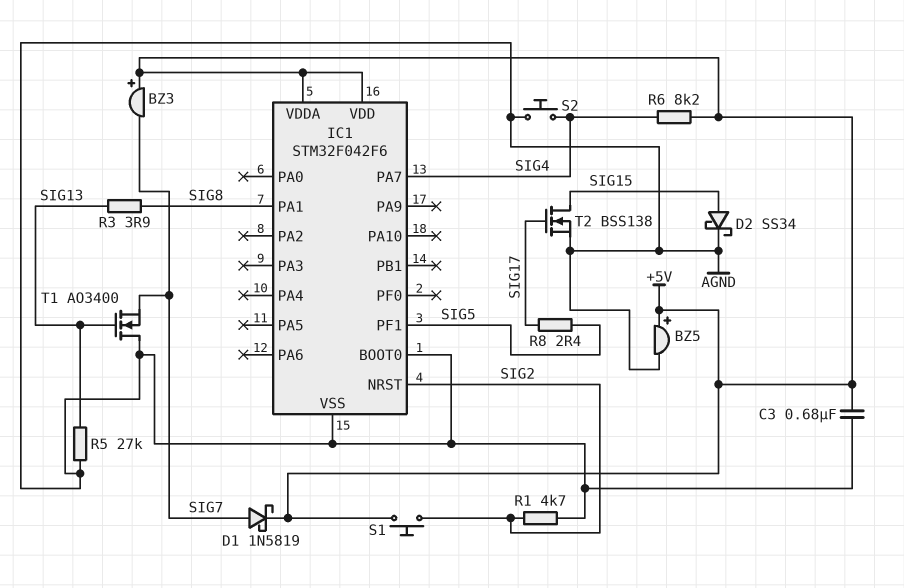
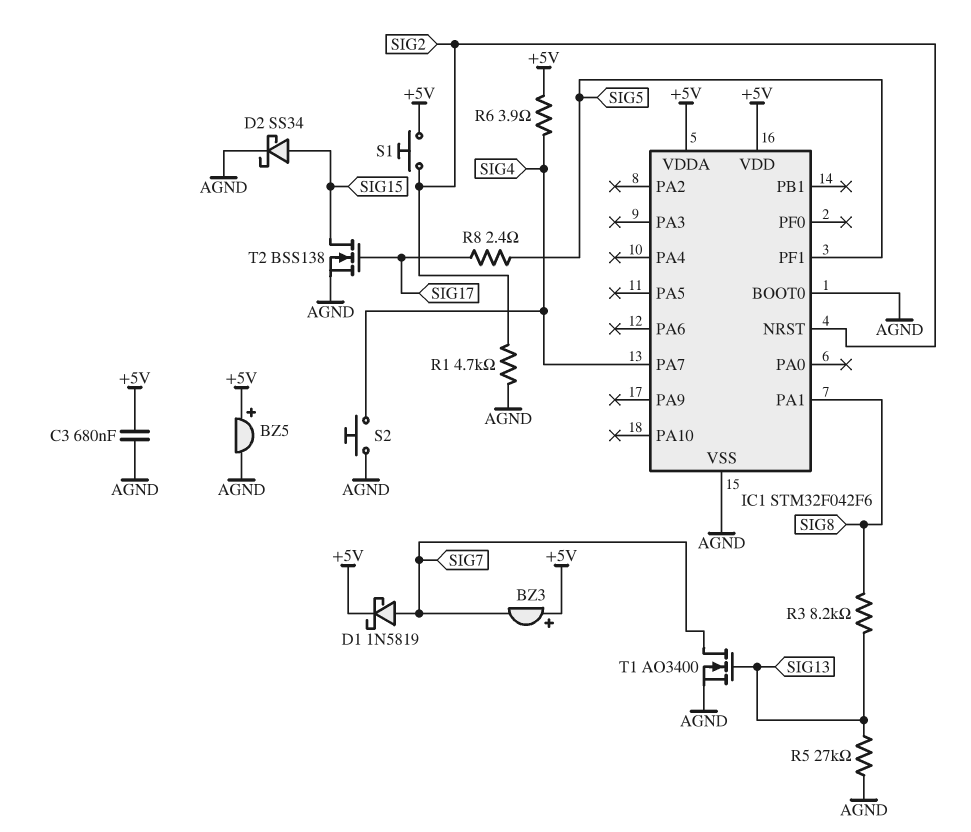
R3: 3.9 (SIG8, SIG13) -> 8.2k (SIG8, SIG13)
R6: 8.2k (+5V, SIG4) -> 3.9 (+5V, SIG4)
T1: NMOS AO3400 (G SIG13, D AGND, S SIG7) -> NMOS AO3400 (G SIG13, D SIG7, S AGND)

